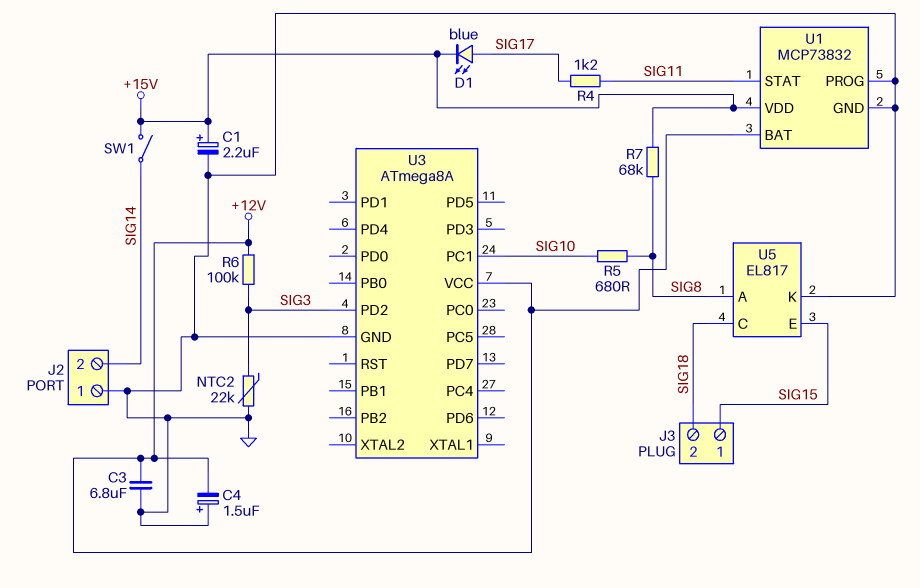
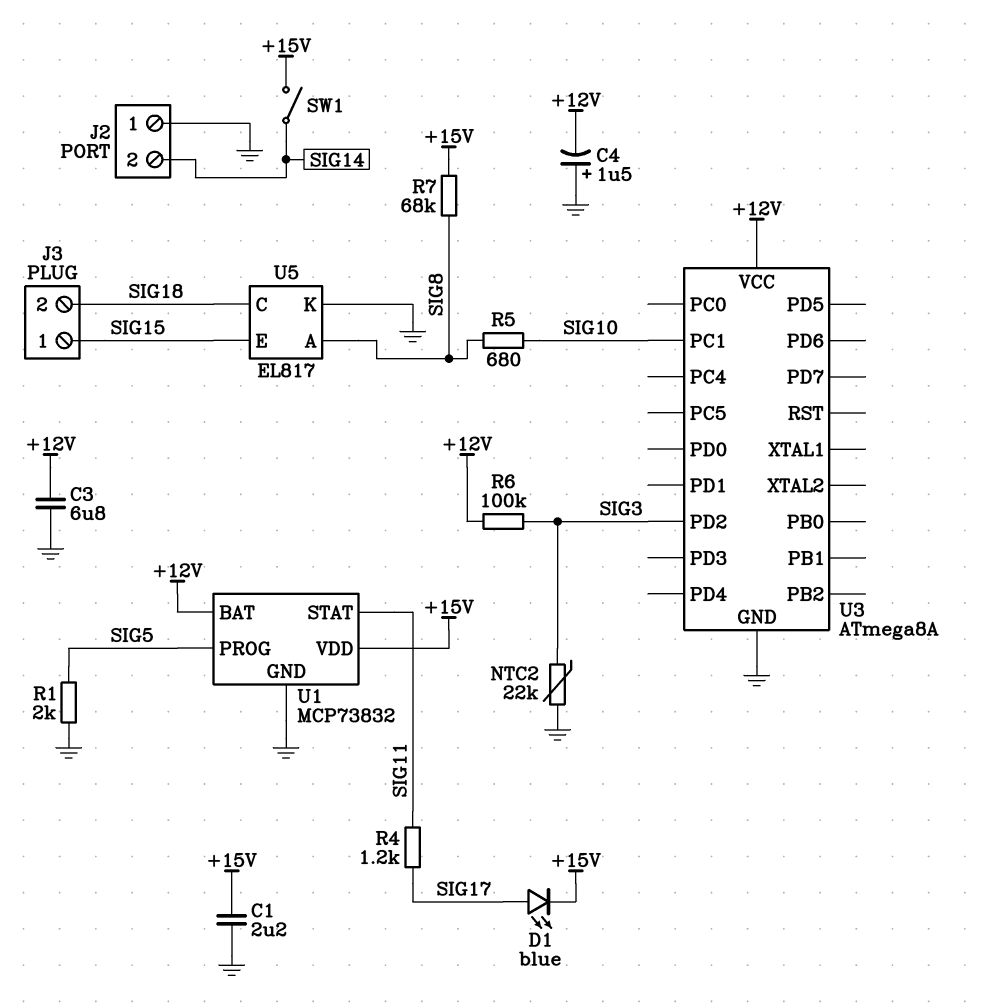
C1: 2.2uF (plus +15V, minus GND) -> 2.2uF (+15V, GND)
R1: none -> 2k (GND, SIG5)
U1 pin PROG: GND -> SIG5

